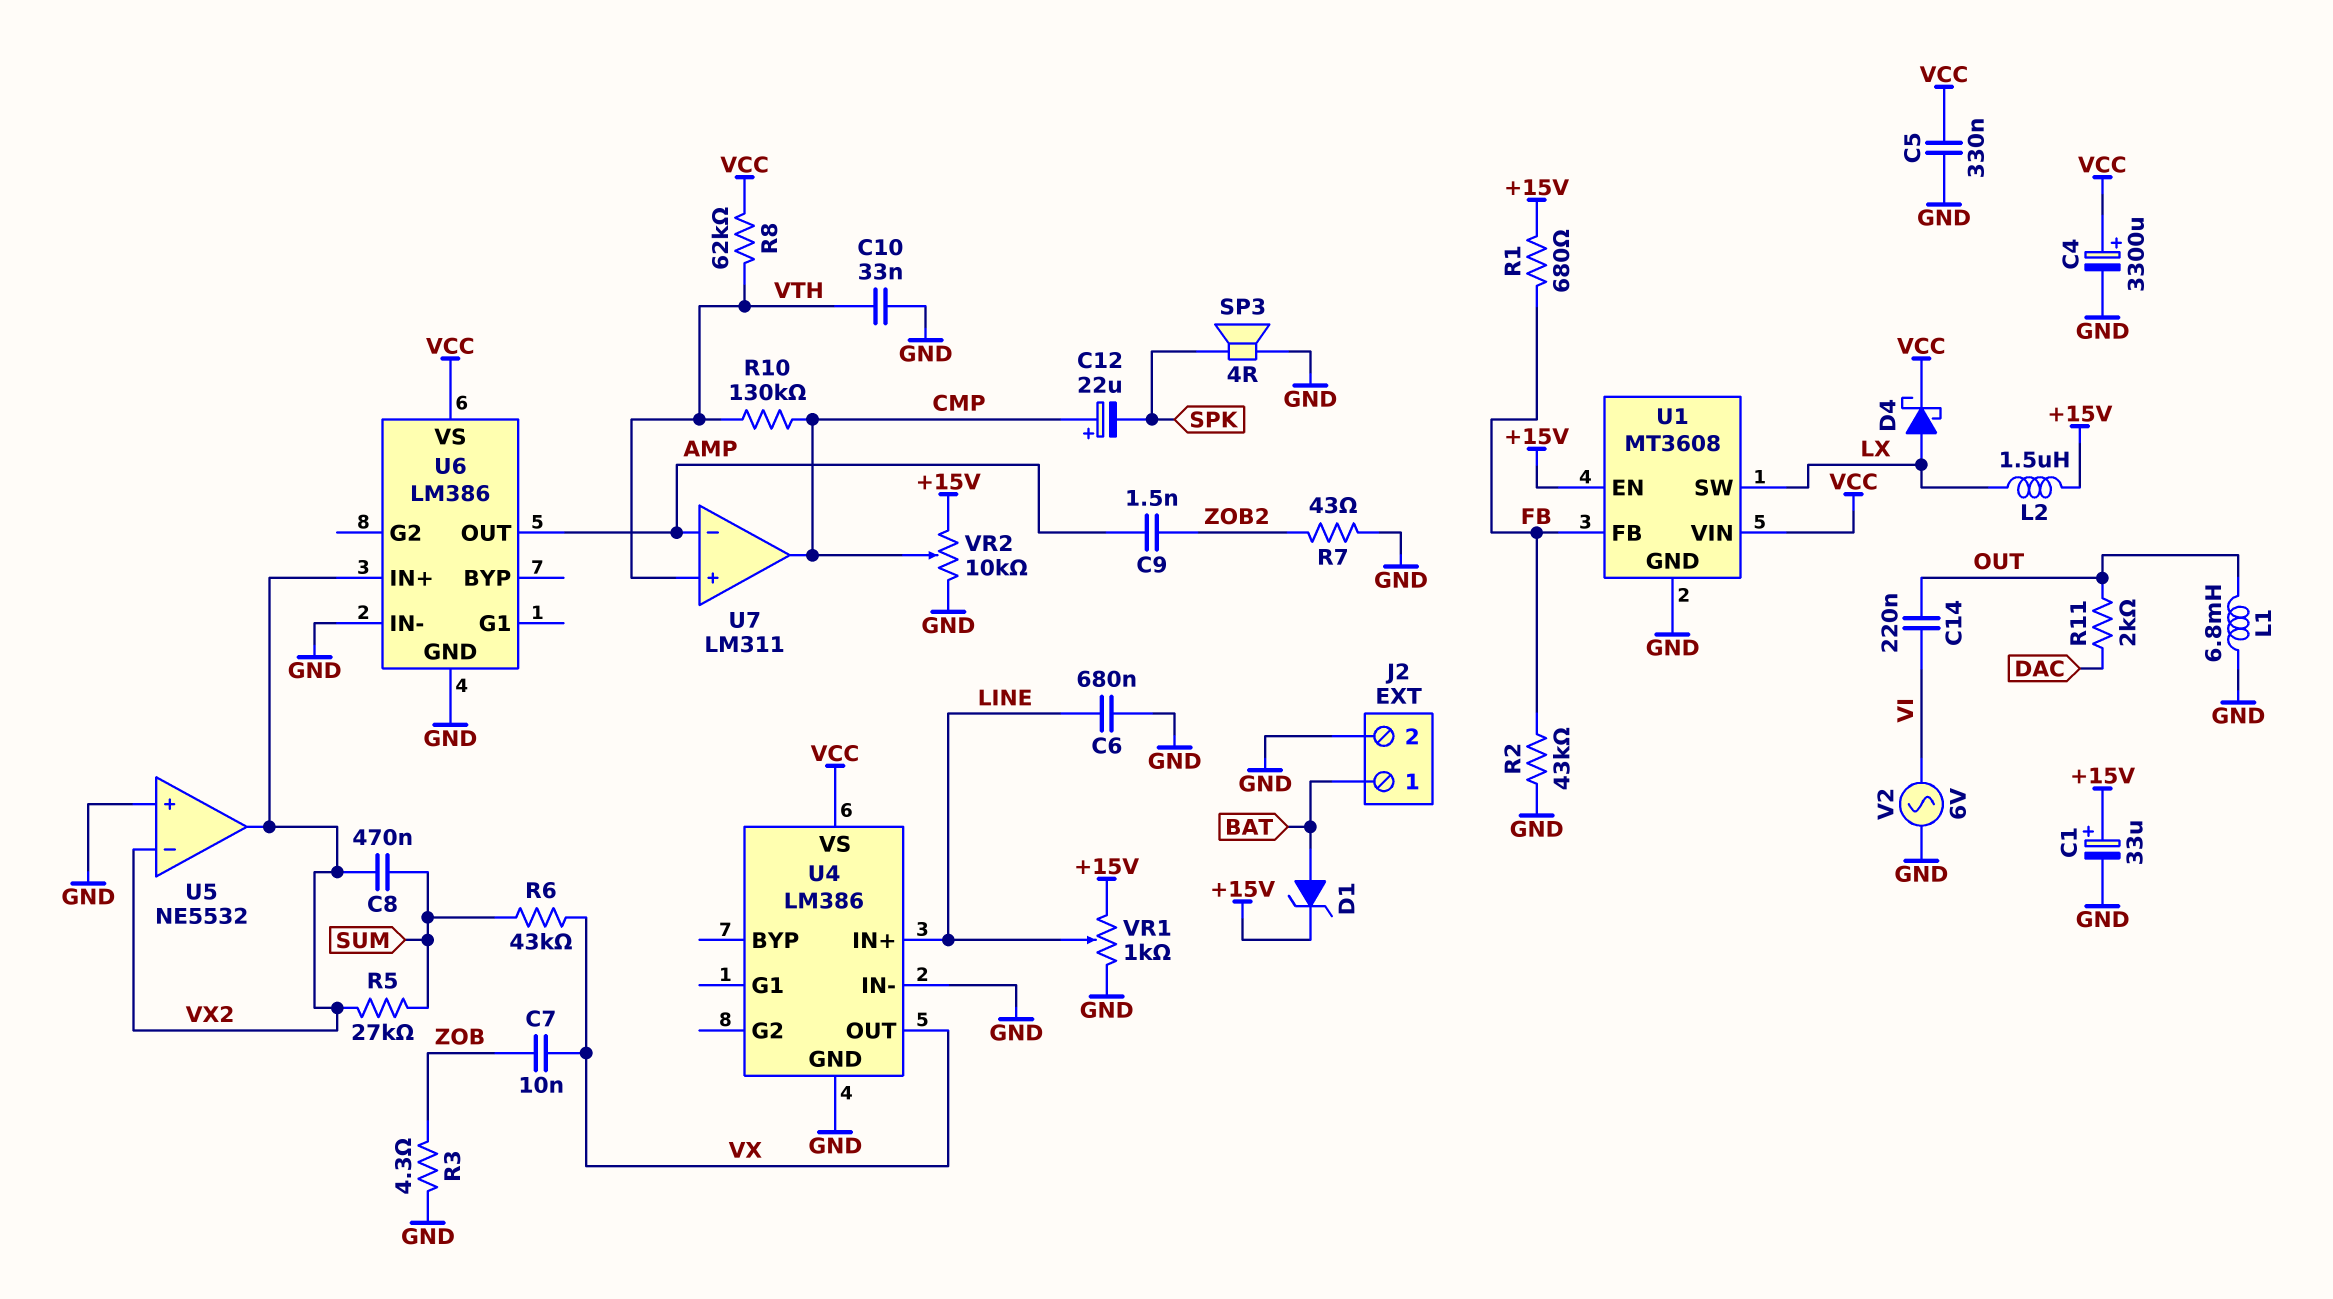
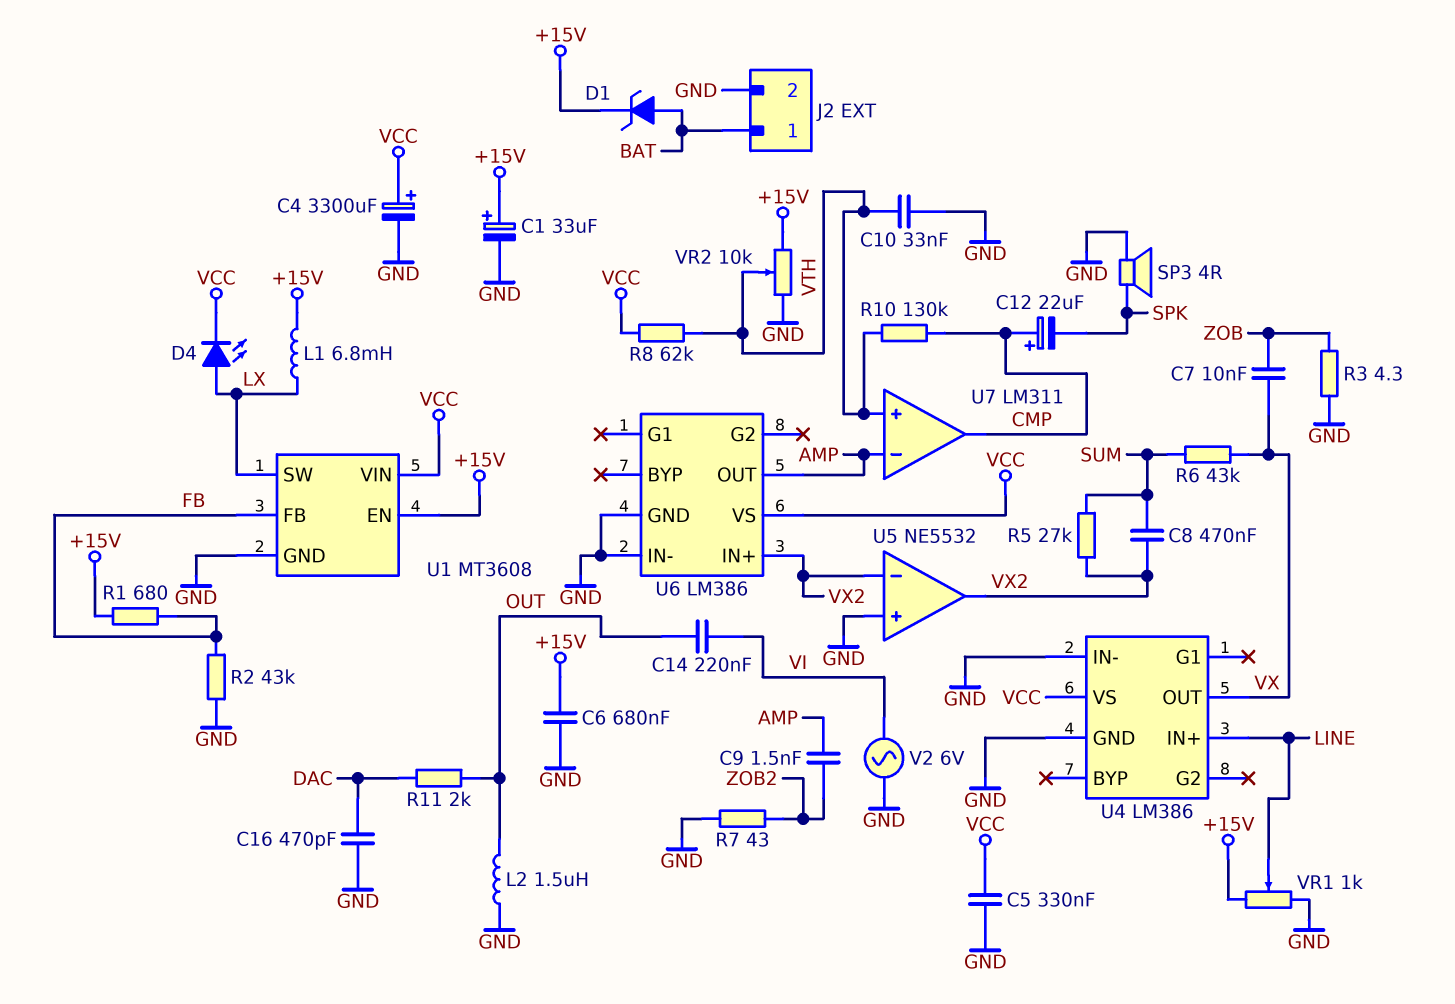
C6: 680nF (GND, LINE) -> 680nF (+15V, GND)
C16: none -> 470pF (DAC, GND)
D4: schottky (A LX, K VCC) -> LED (A LX, K VCC)
L1: 6.8mH (GND, OUT) -> 6.8mH (+15V, LX)
L2: 1.5uH (+15V, LX) -> 1.5uH (GND, OUT)
VR2: 10k (+15V, GND, wiper CMP) -> 10k (+15V, GND, wiper VTH)

